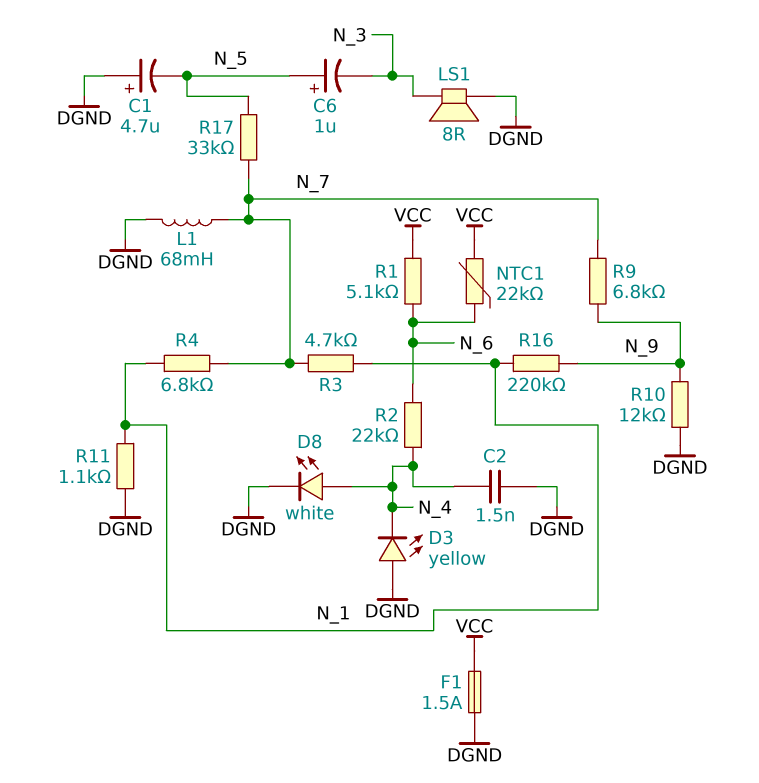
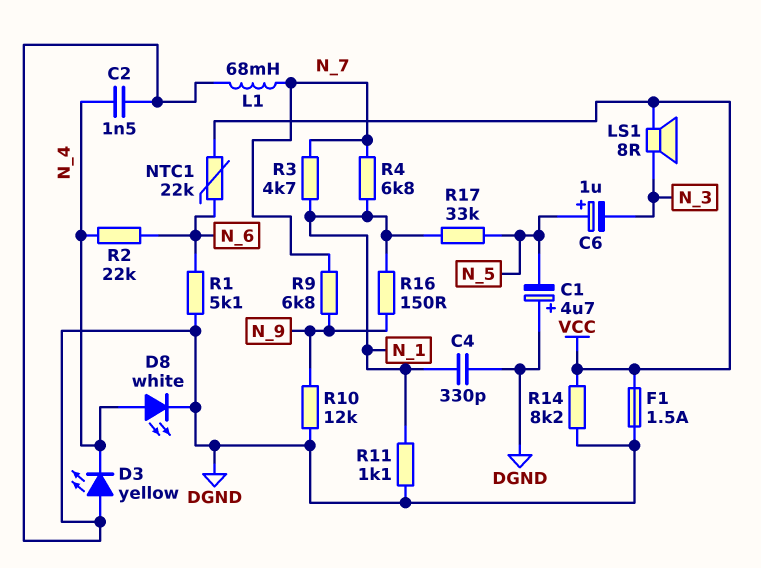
C4: none -> 330pF (DGND, N_1)
LS1: speaker 8R (DGND, N_3) -> speaker 8R (N_3, VCC)
R1: 5.1k (N_6, VCC) -> 5.1k (DGND, N_6)
R14: none -> 8.2k (DGND, VCC)
R16: 220k (N_1, N_9) -> 150 (N_1, N_9)
R17: 33k (N_5, N_7) -> 33k (N_1, N_5)

